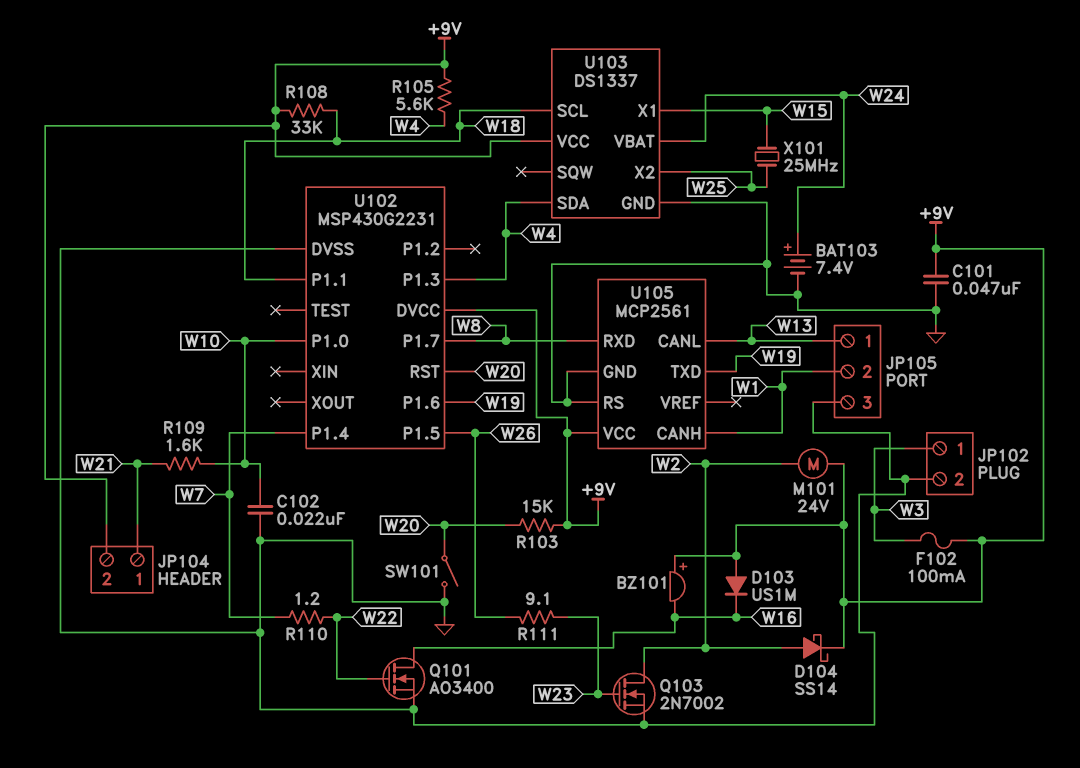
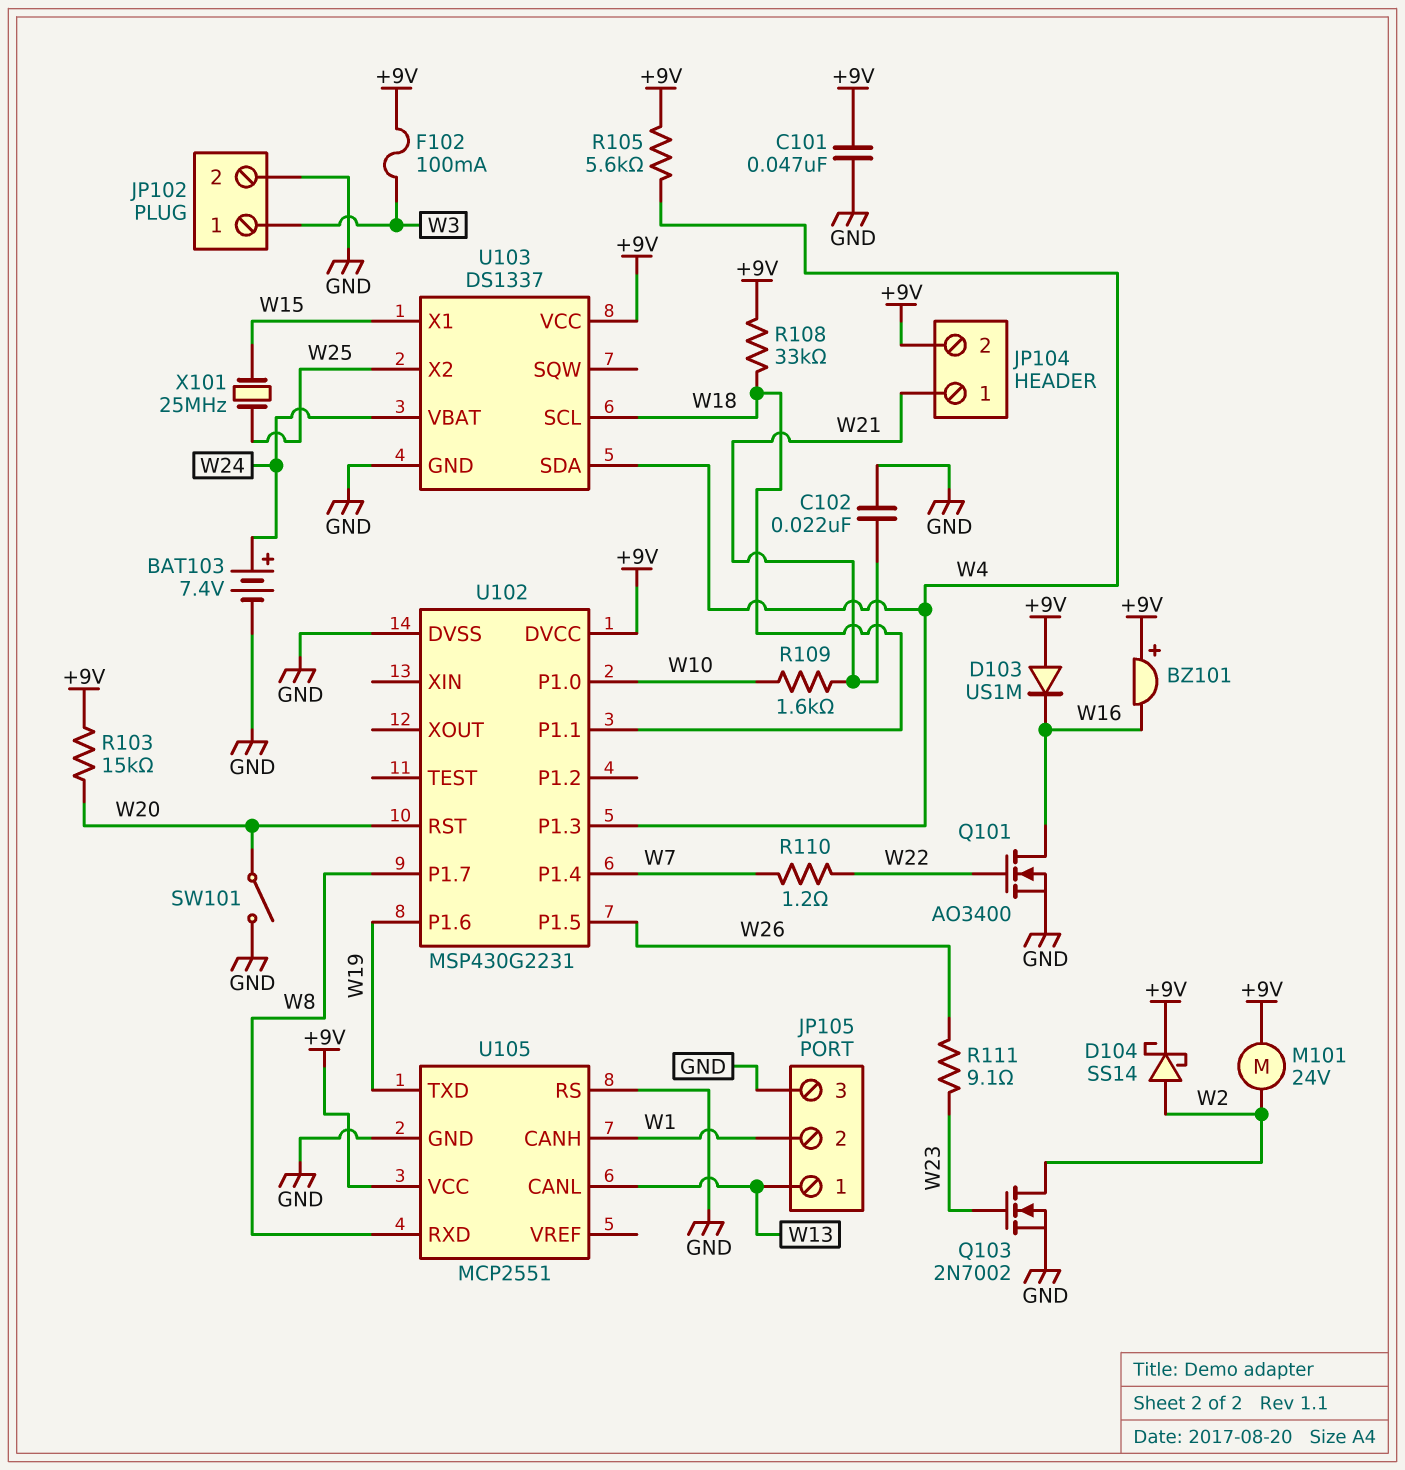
C102: 22nF (GND, W10) -> 22nF (GND, W21)
U105: MCP2561 -> MCP2551

